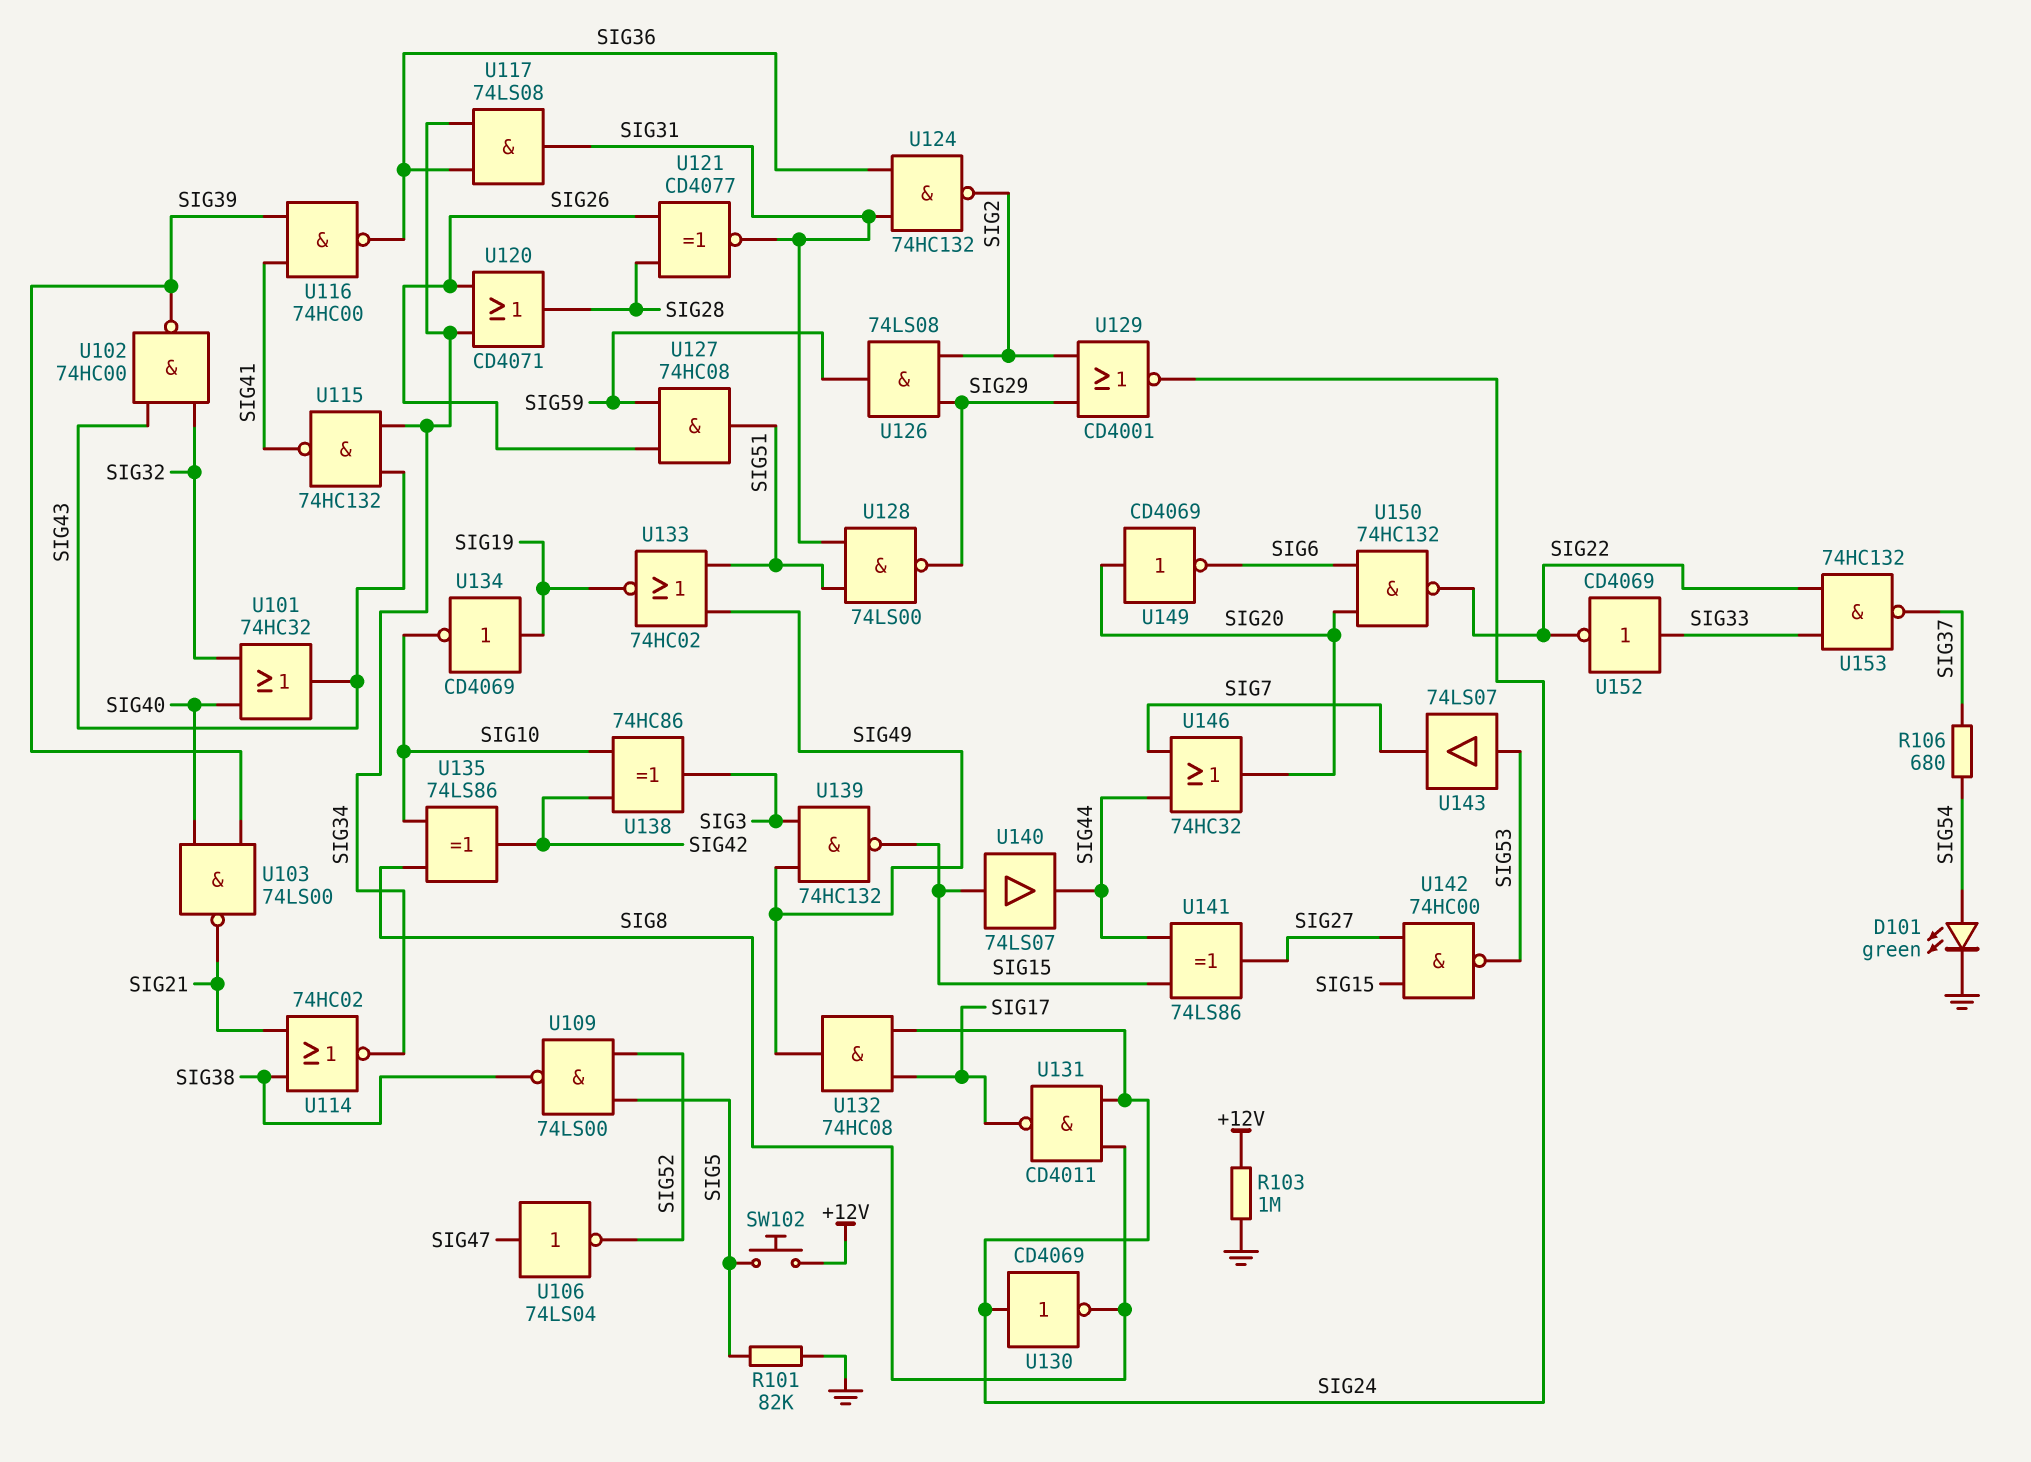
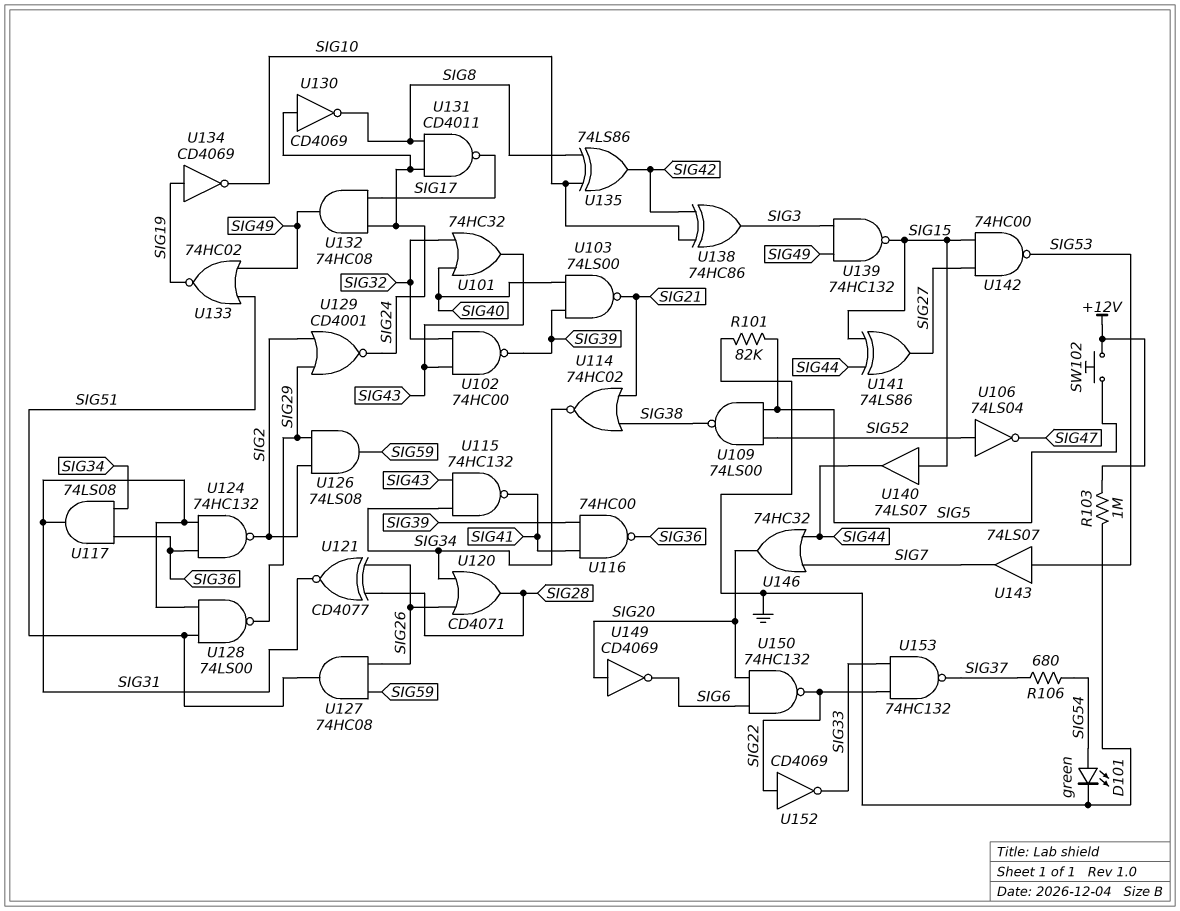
U106: NOT 74LS04 (in SIG47, out SIG52) -> NOT 74LS04 (in SIG52, out SIG47)
U152: NOT CD4069 (in SIG33, out SIG22) -> NOT CD4069 (in SIG22, out SIG33)

